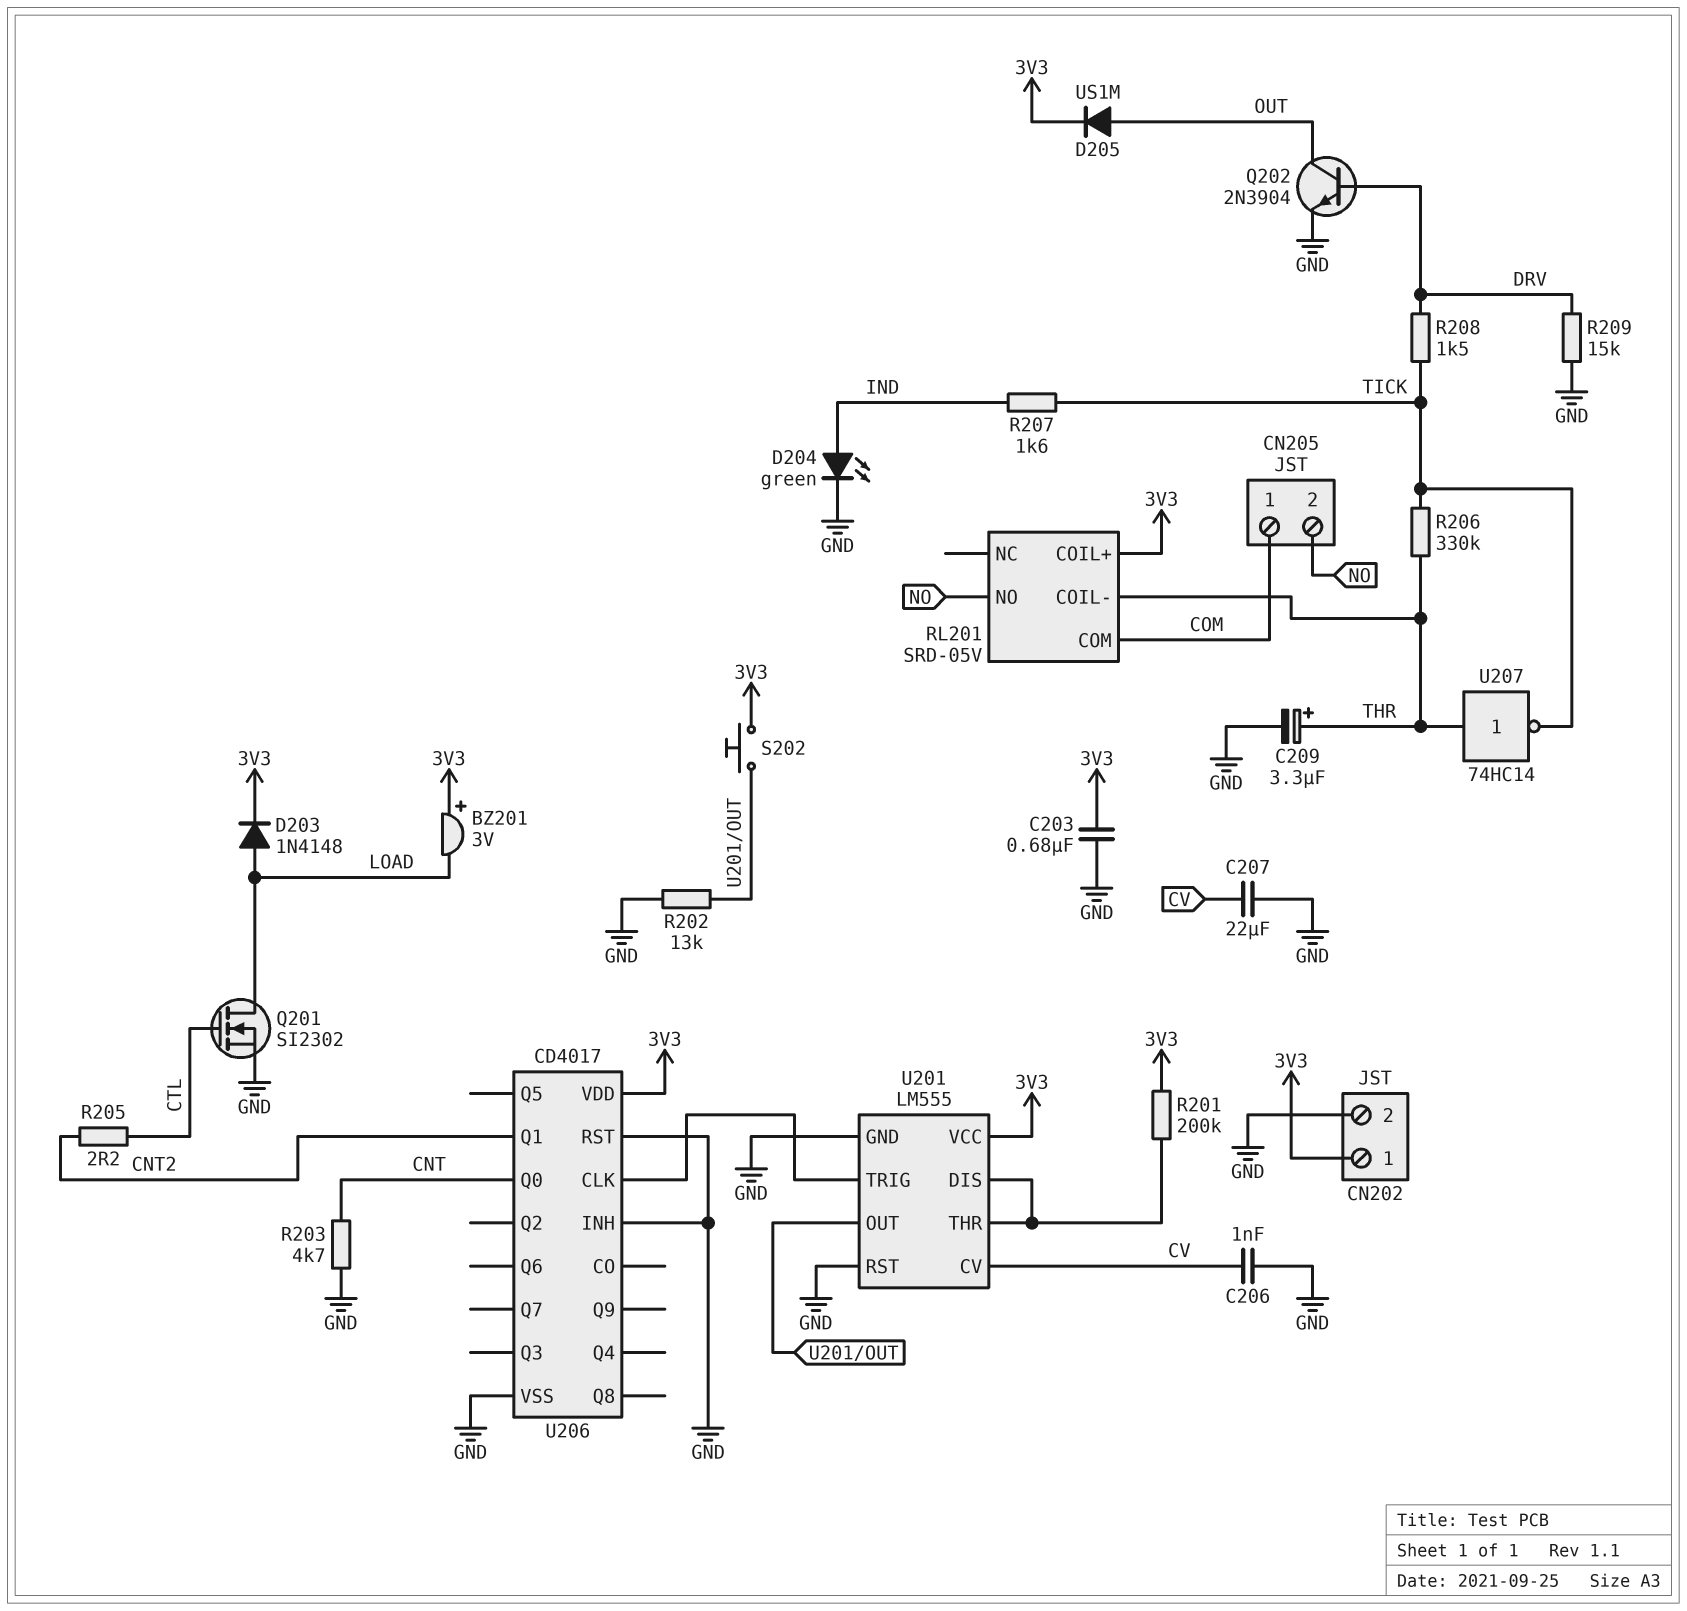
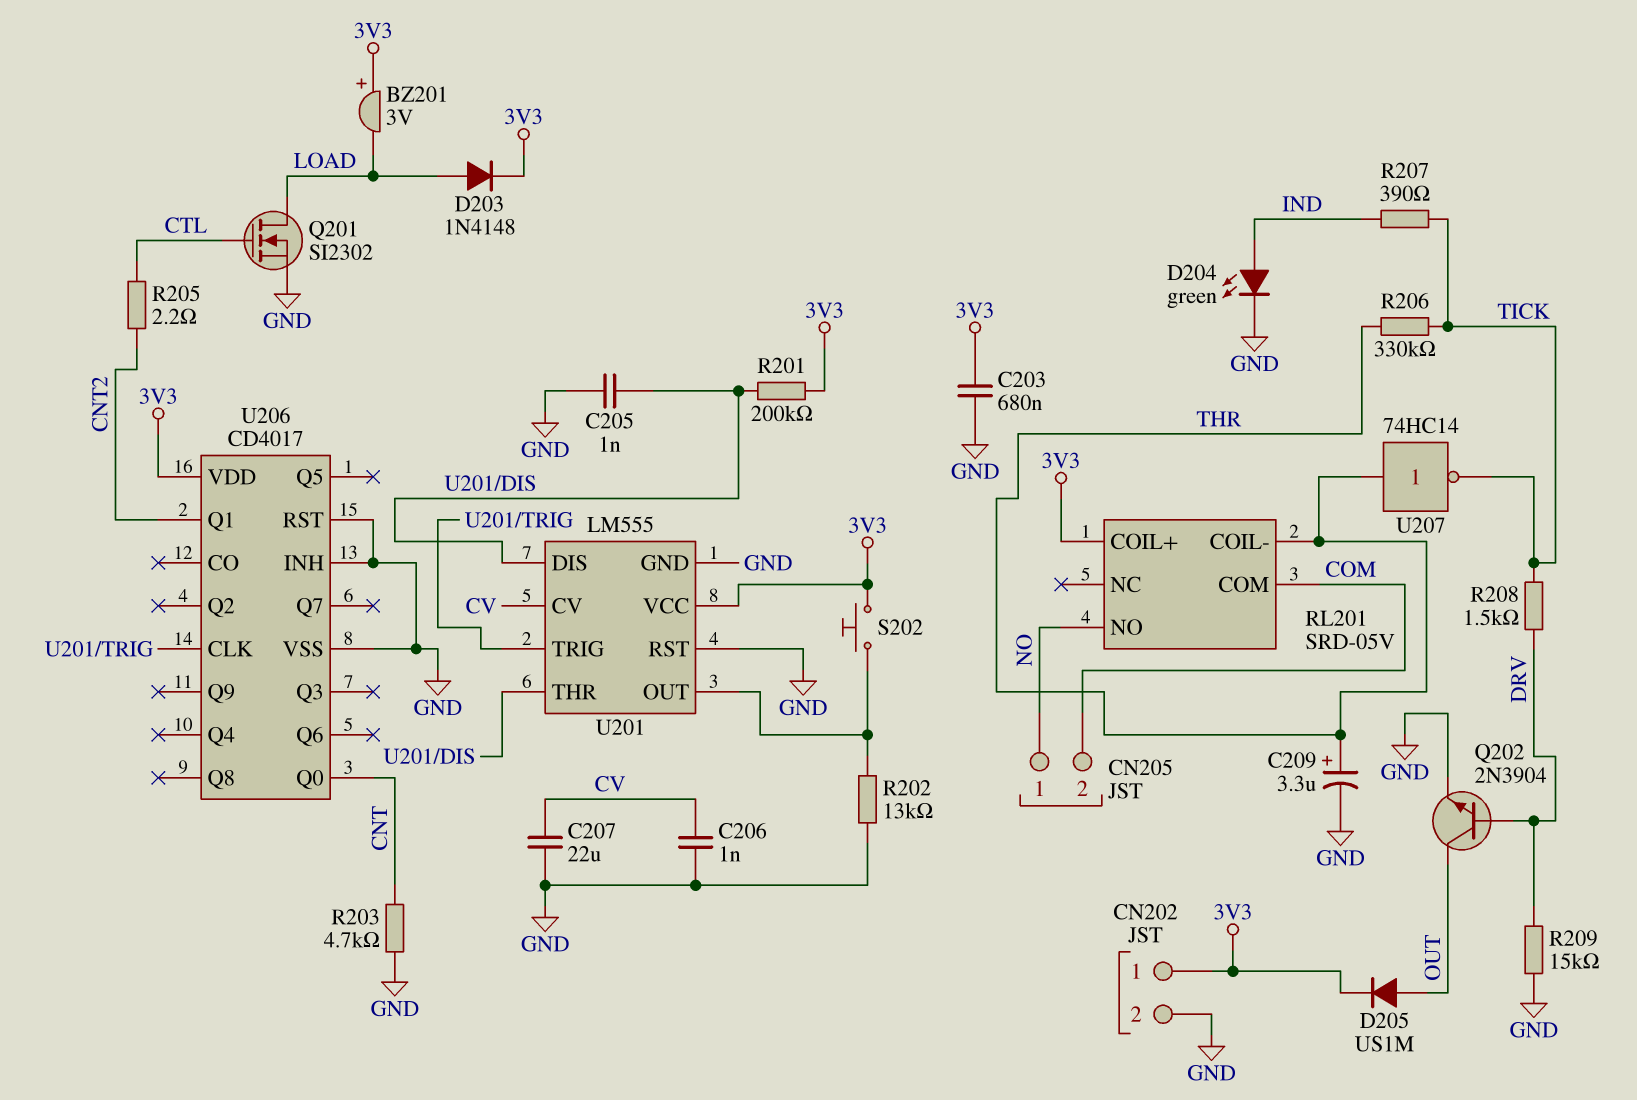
C205: none -> 1nF (GND, U201/DIS)
CN205 pin 1: COM -> NO
CN205 pin 2: NO -> COM
R207: 1.6k (IND, TICK) -> 390 (IND, TICK)

